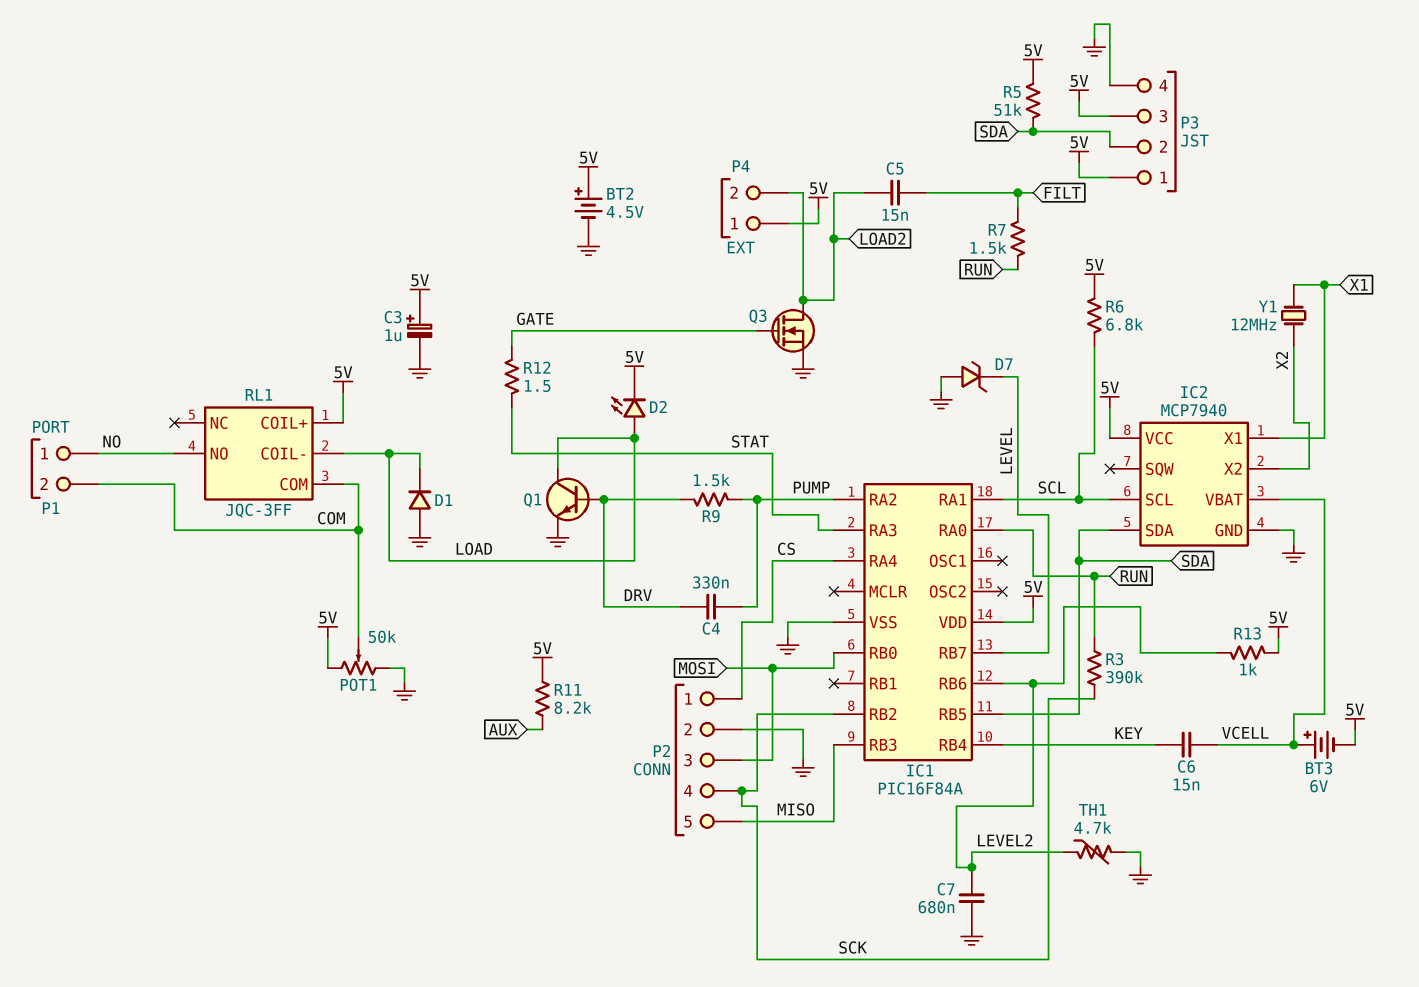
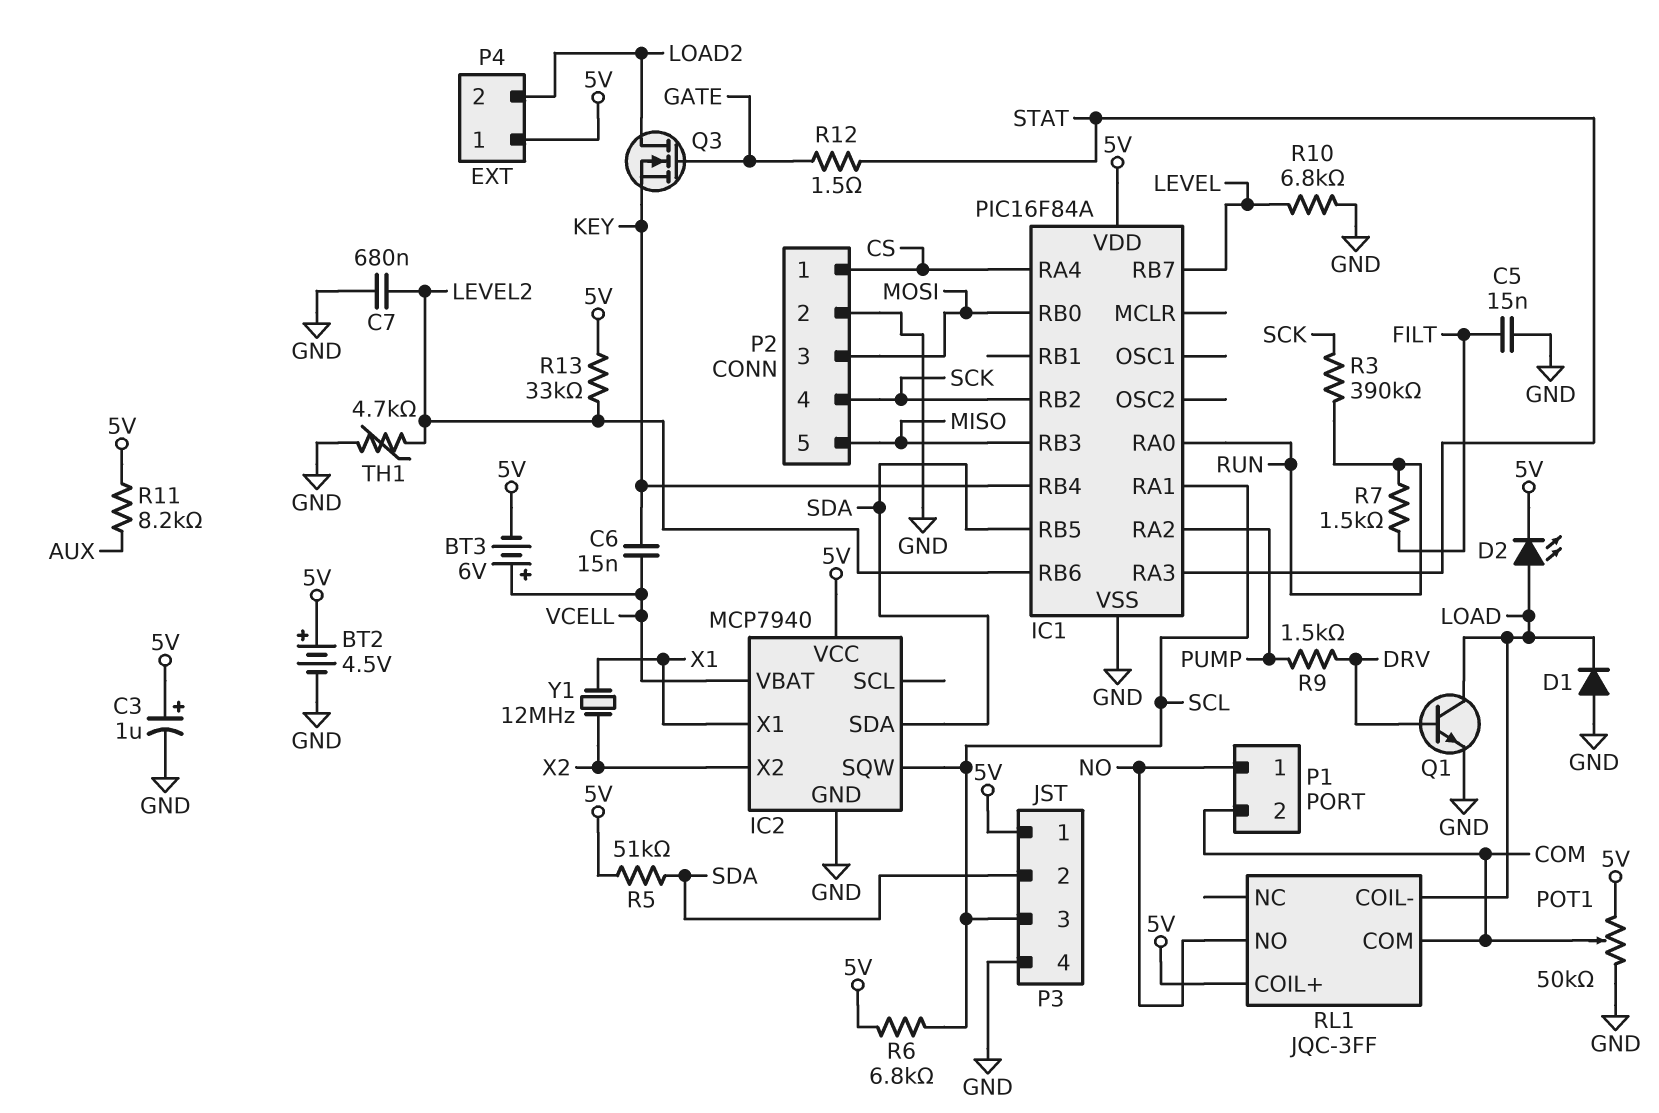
C4: 330nF (DRV, PUMP) -> none
C5: 15nF (FILT, LOAD2) -> 15nF (FILT, GND)
D7: zener (A GND, K LEVEL) -> none
IC2 pin SCL: SCL -> none
IC2 pin SQW: none -> SCL
P3 pin 3: 5V -> SCL
Q3: NMOS (G GATE, D LOAD2, S GND) -> NMOS (G GATE, D LOAD2, S KEY)
R10: none -> 6.8k (GND, LEVEL)
R13: 1k (5V, LEVEL2) -> 33k (5V, LEVEL2)

